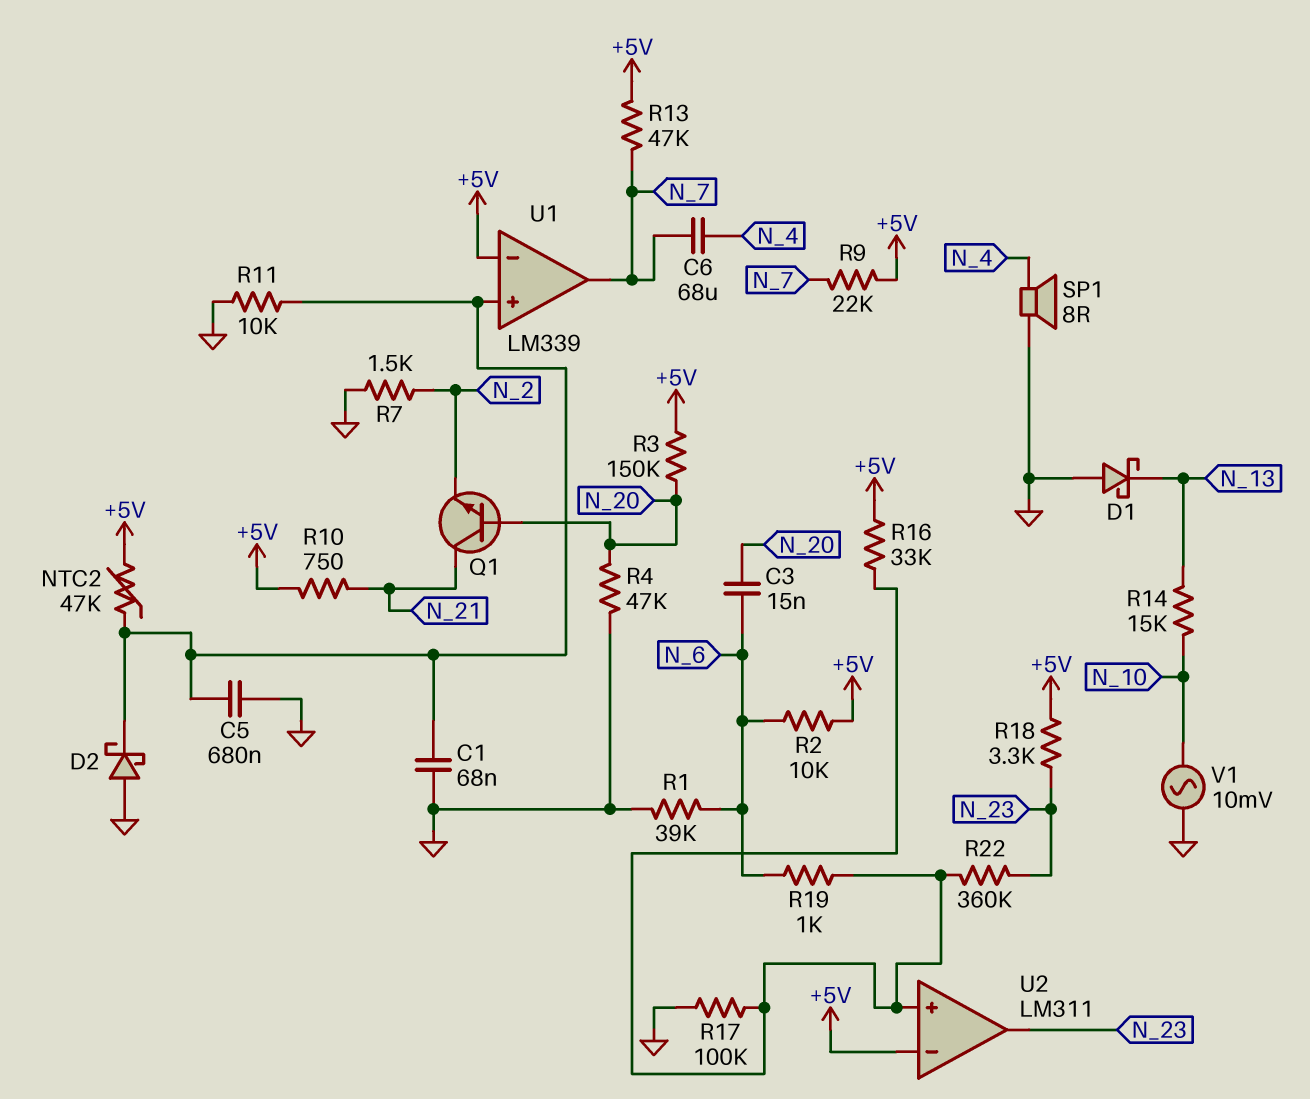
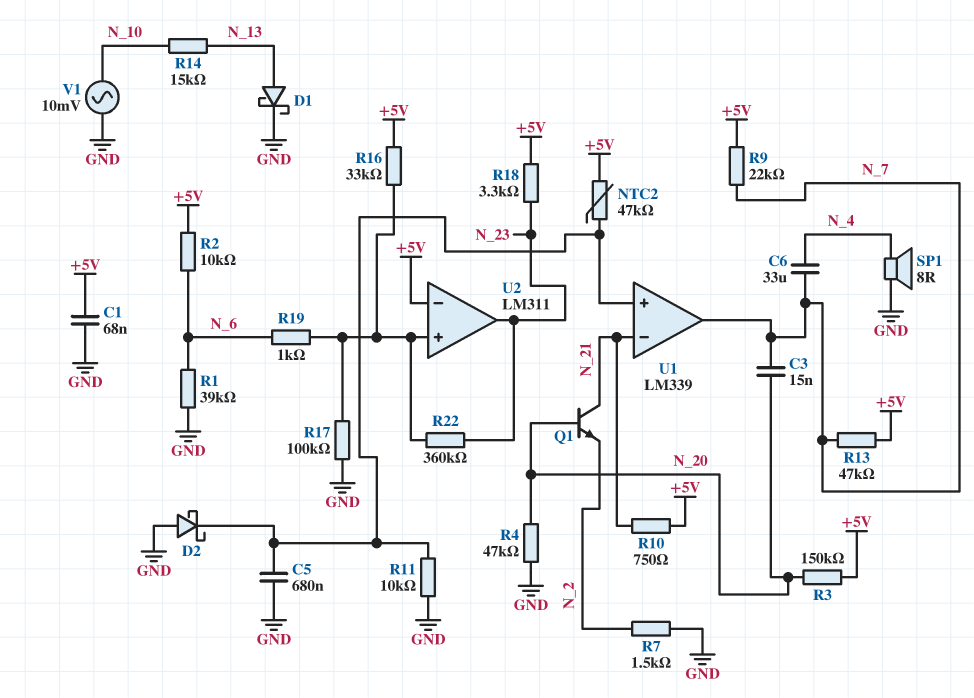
C1: 68nF (GND, U1/in+) -> 68nF (+5V, GND)
C3: 15nF (N_6, N_20) -> 15nF (N_7, N_20)
C6: 68uF (N_4, N_7) -> 33uF (N_4, N_7)
D1: schottky (A GND, K N_13) -> schottky (A N_13, K GND)
U1 pin in-: +5V -> N_21

